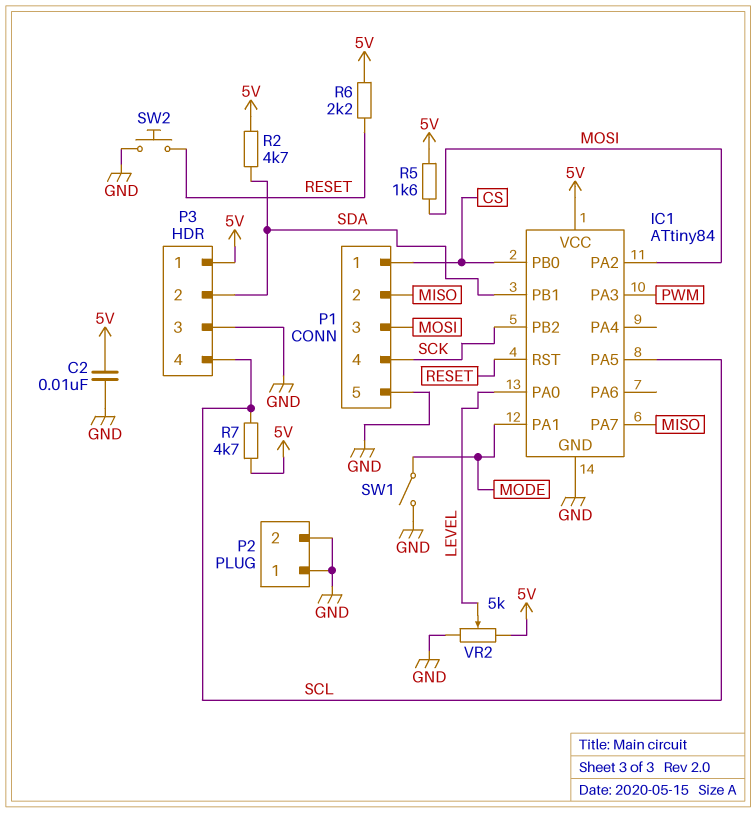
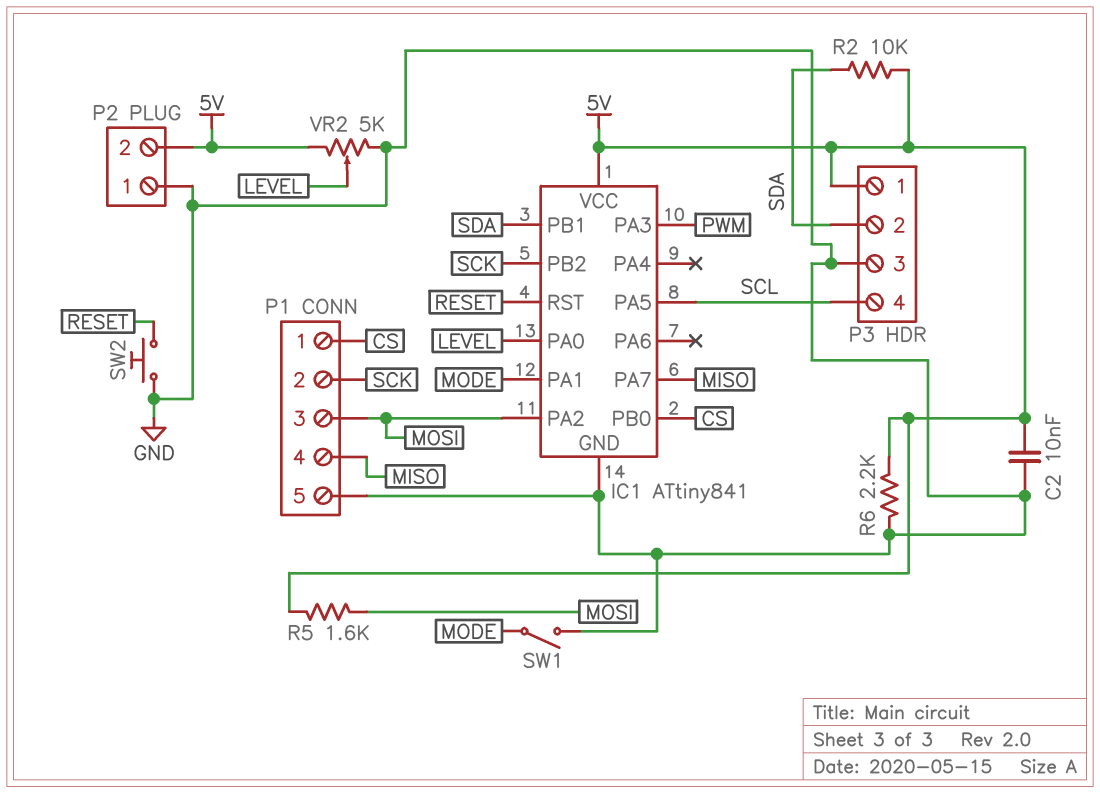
IC1: ATtiny84 -> ATtiny841
P1 pin 2: MISO -> SCK
P1 pin 4: SCK -> MISO
P2 pin 2: GND -> 5V
R2: 4.7k (5V, SDA) -> 10k (5V, SDA)
R6: 2.2k (5V, RESET) -> 2.2k (5V, GND)
R7: 4.7k (5V, SCL) -> none

